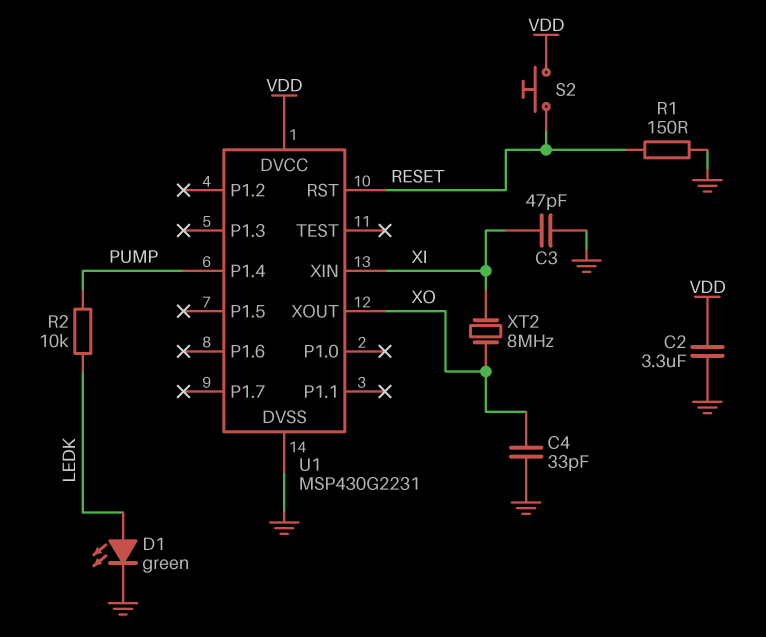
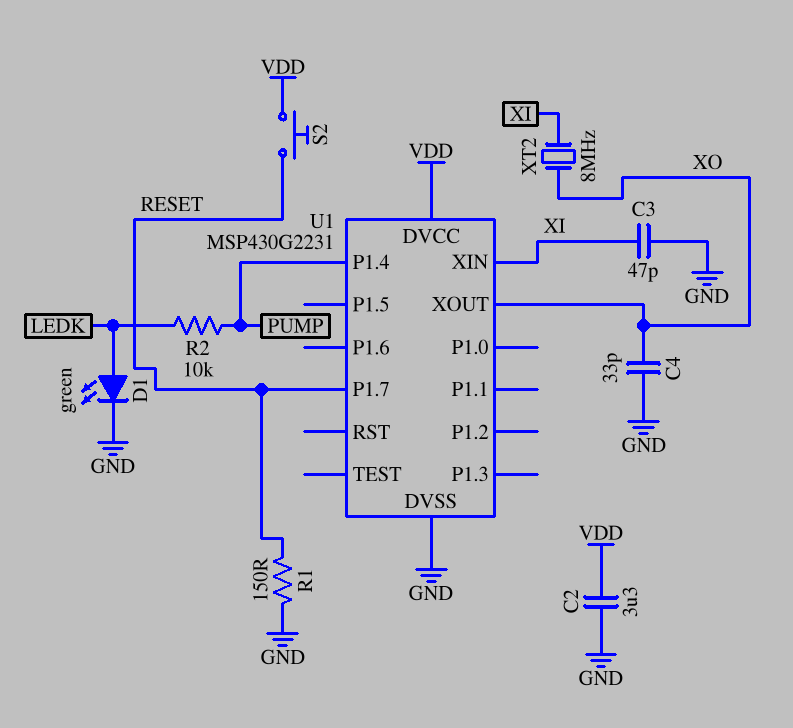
U1 pin P1.7: none -> RESET
U1 pin RST: RESET -> none

